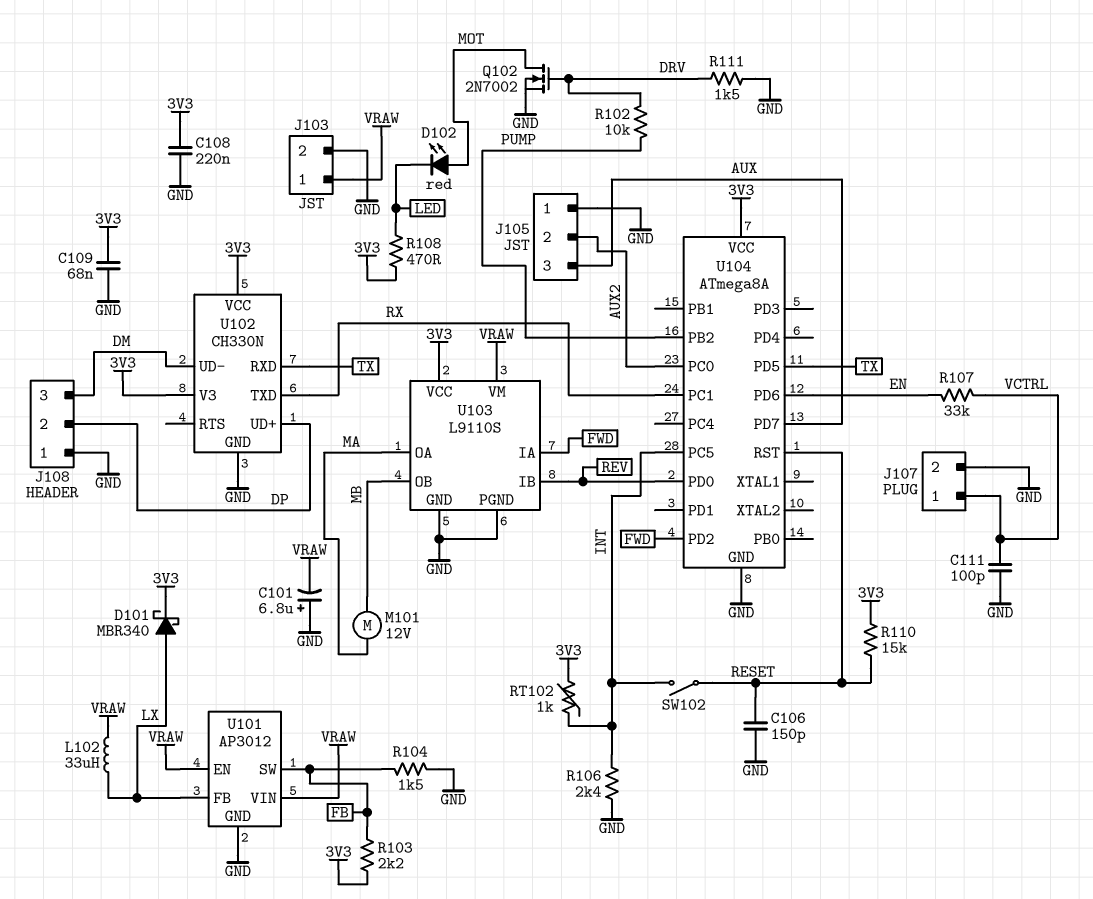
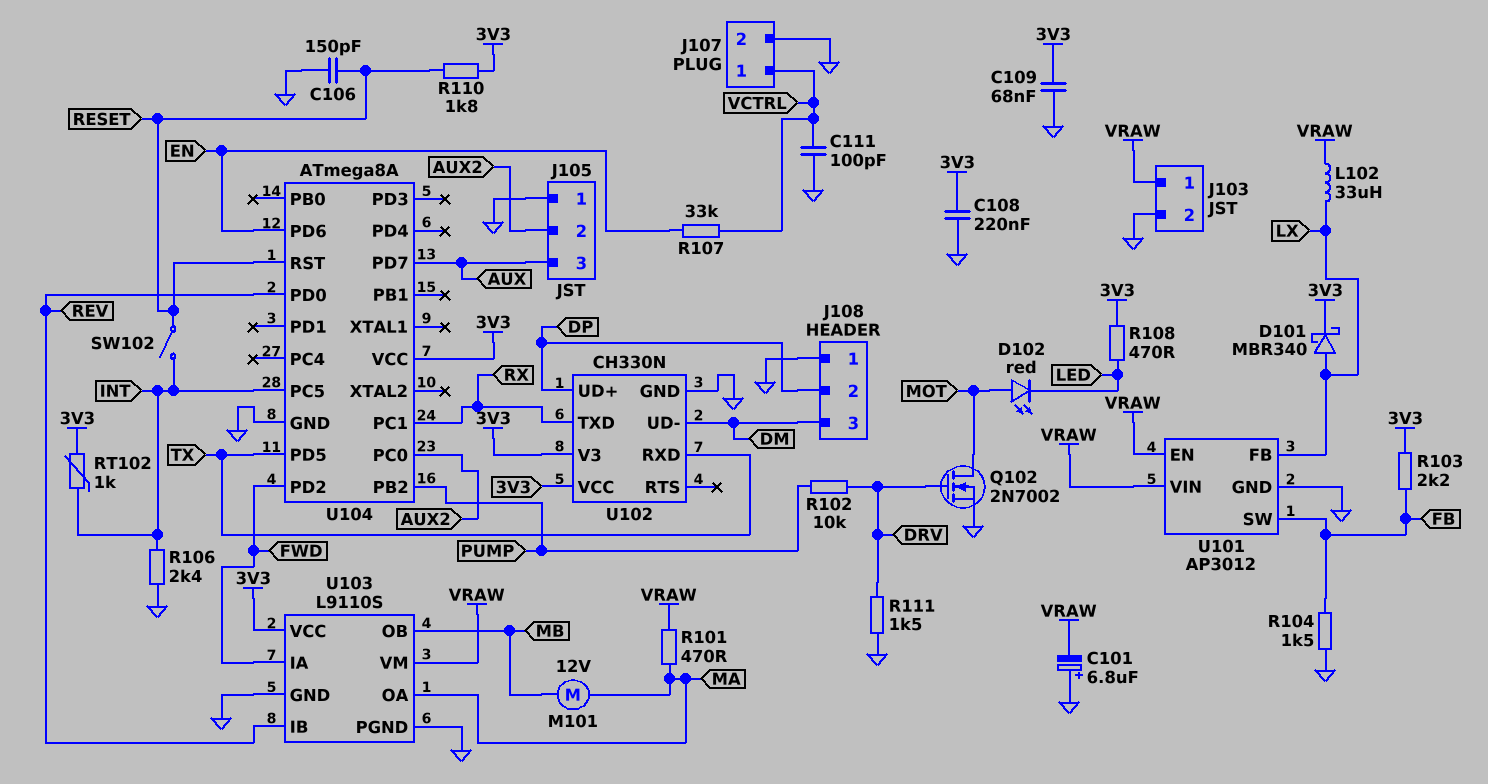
R101: none -> 470 (MA, VRAW)
R110: 15k (3V3, RESET) -> 1.8k (3V3, RESET)

